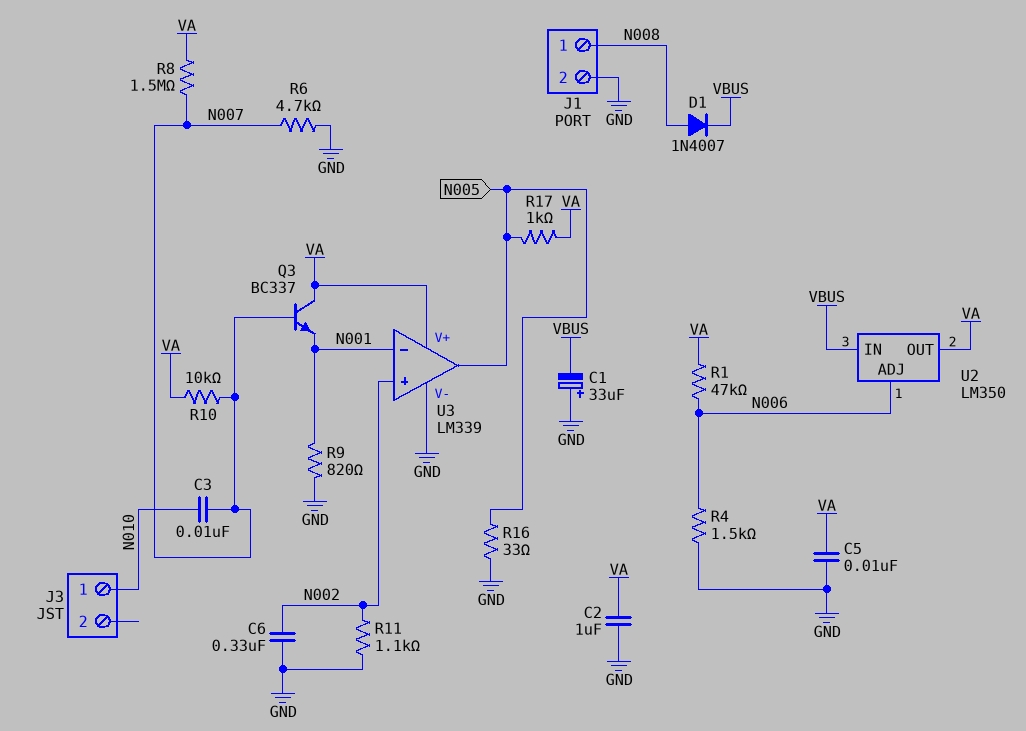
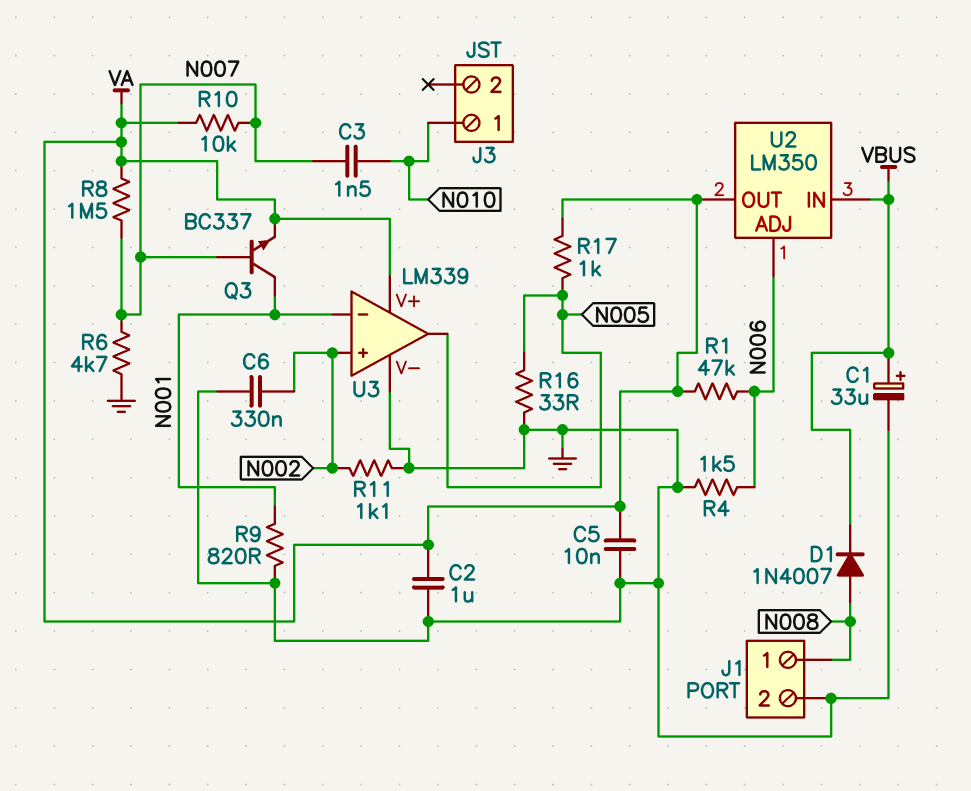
C1: 33uF (plus GND, minus VBUS) -> 33uF (plus VBUS, minus GND)
C3: 10nF (N007, N010) -> 1.5nF (N007, N010)
Q3: NPN BC337 (B N007, C VA, E N001) -> NPN BC337 (B N007, C N001, E VA)

